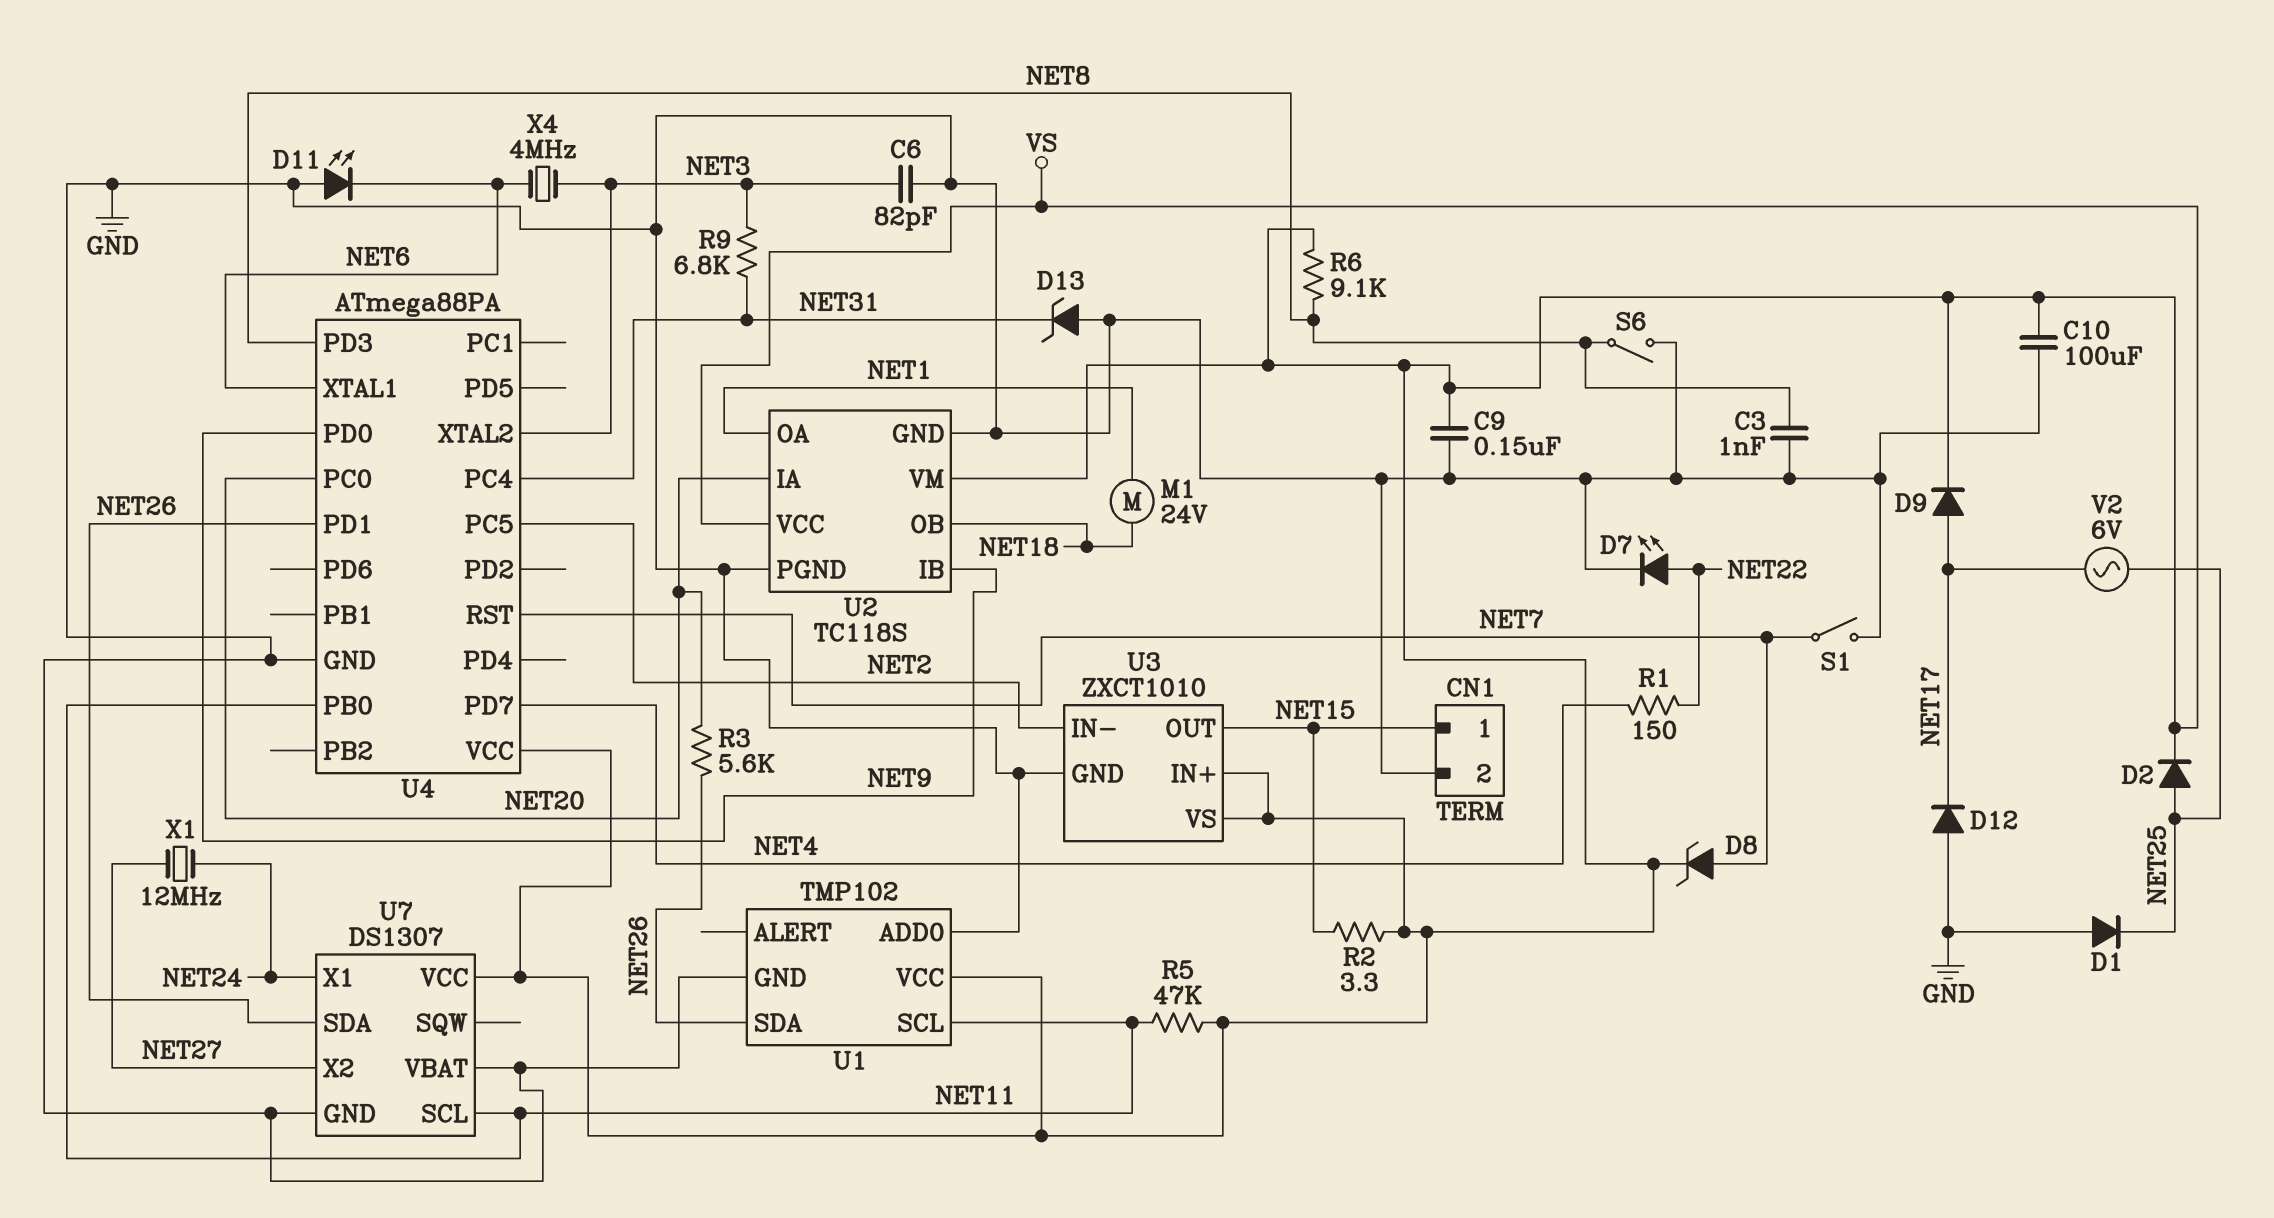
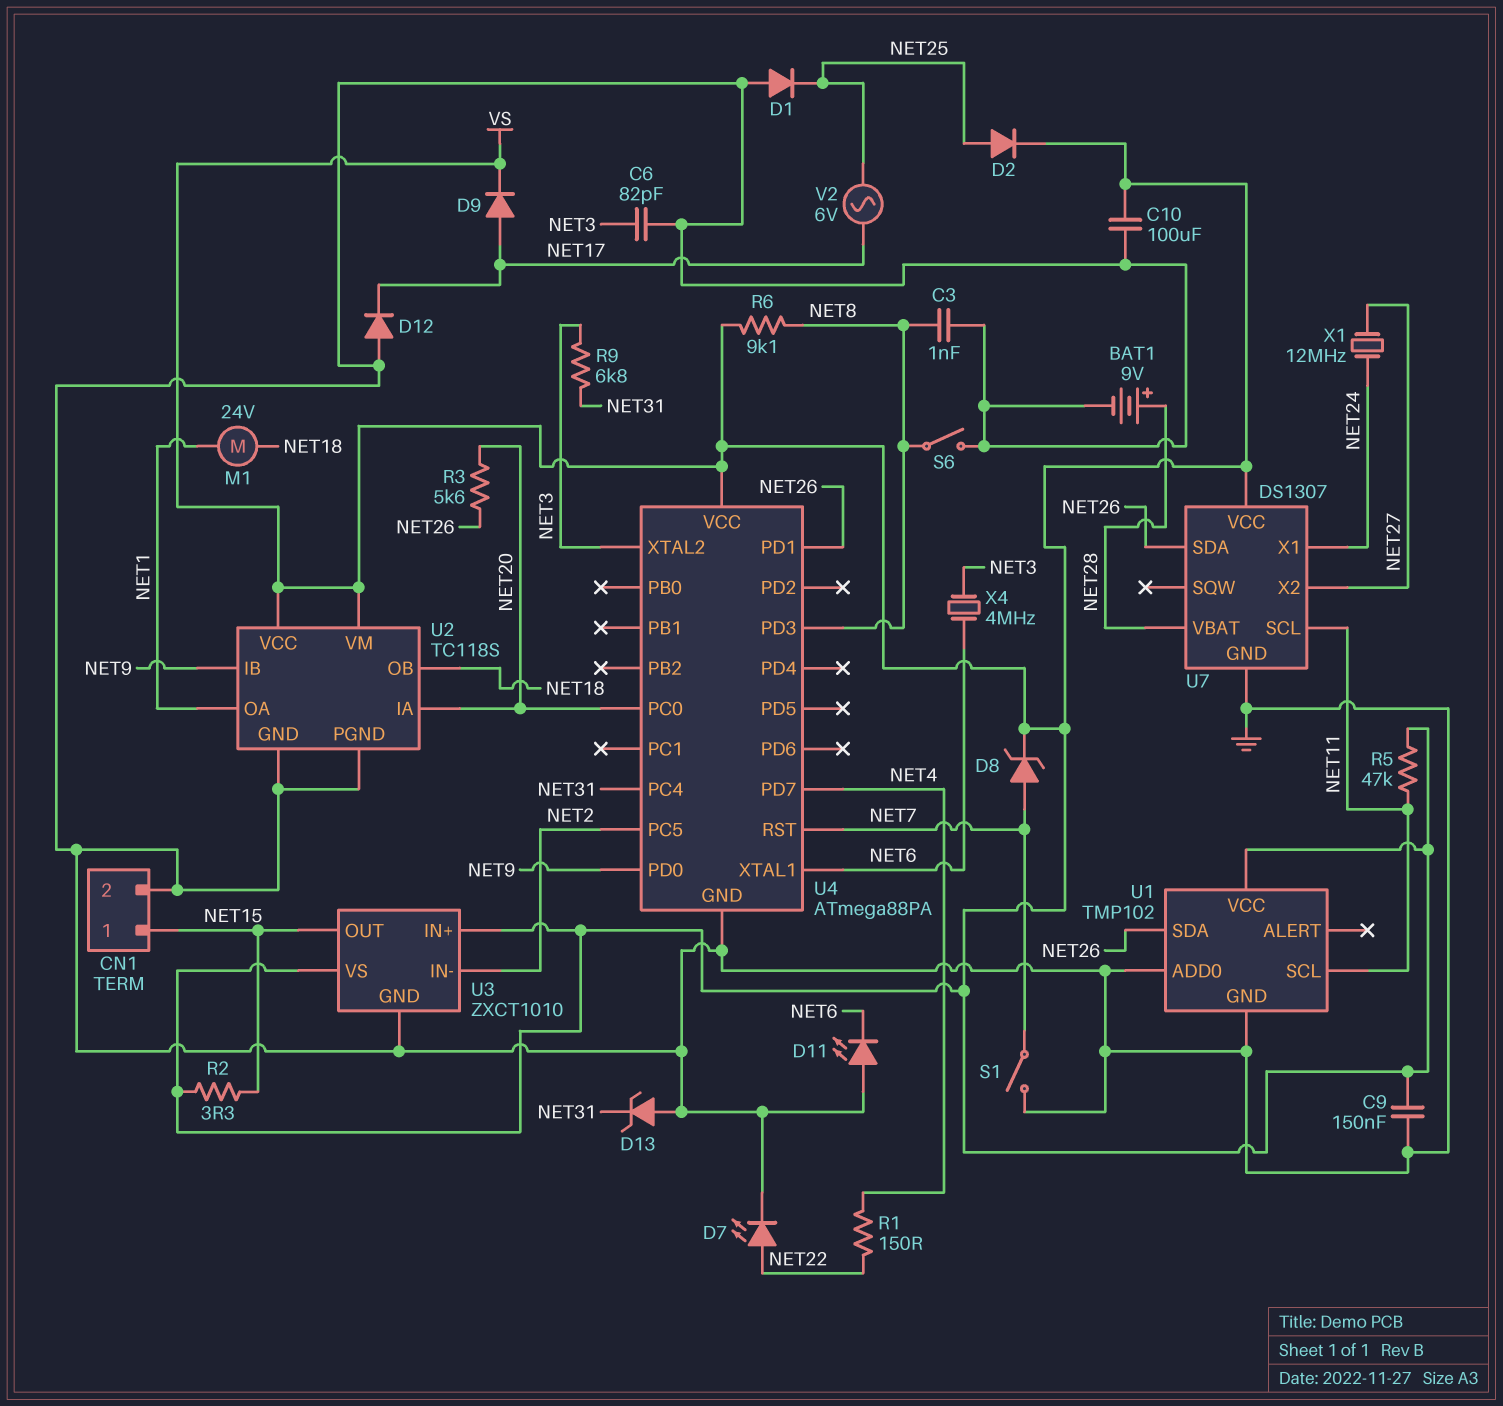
BAT1: none -> 9V (plus NET28, minus GND)
U4 pin PB0: NET11 -> none
U7 pin VBAT: GND -> NET28

